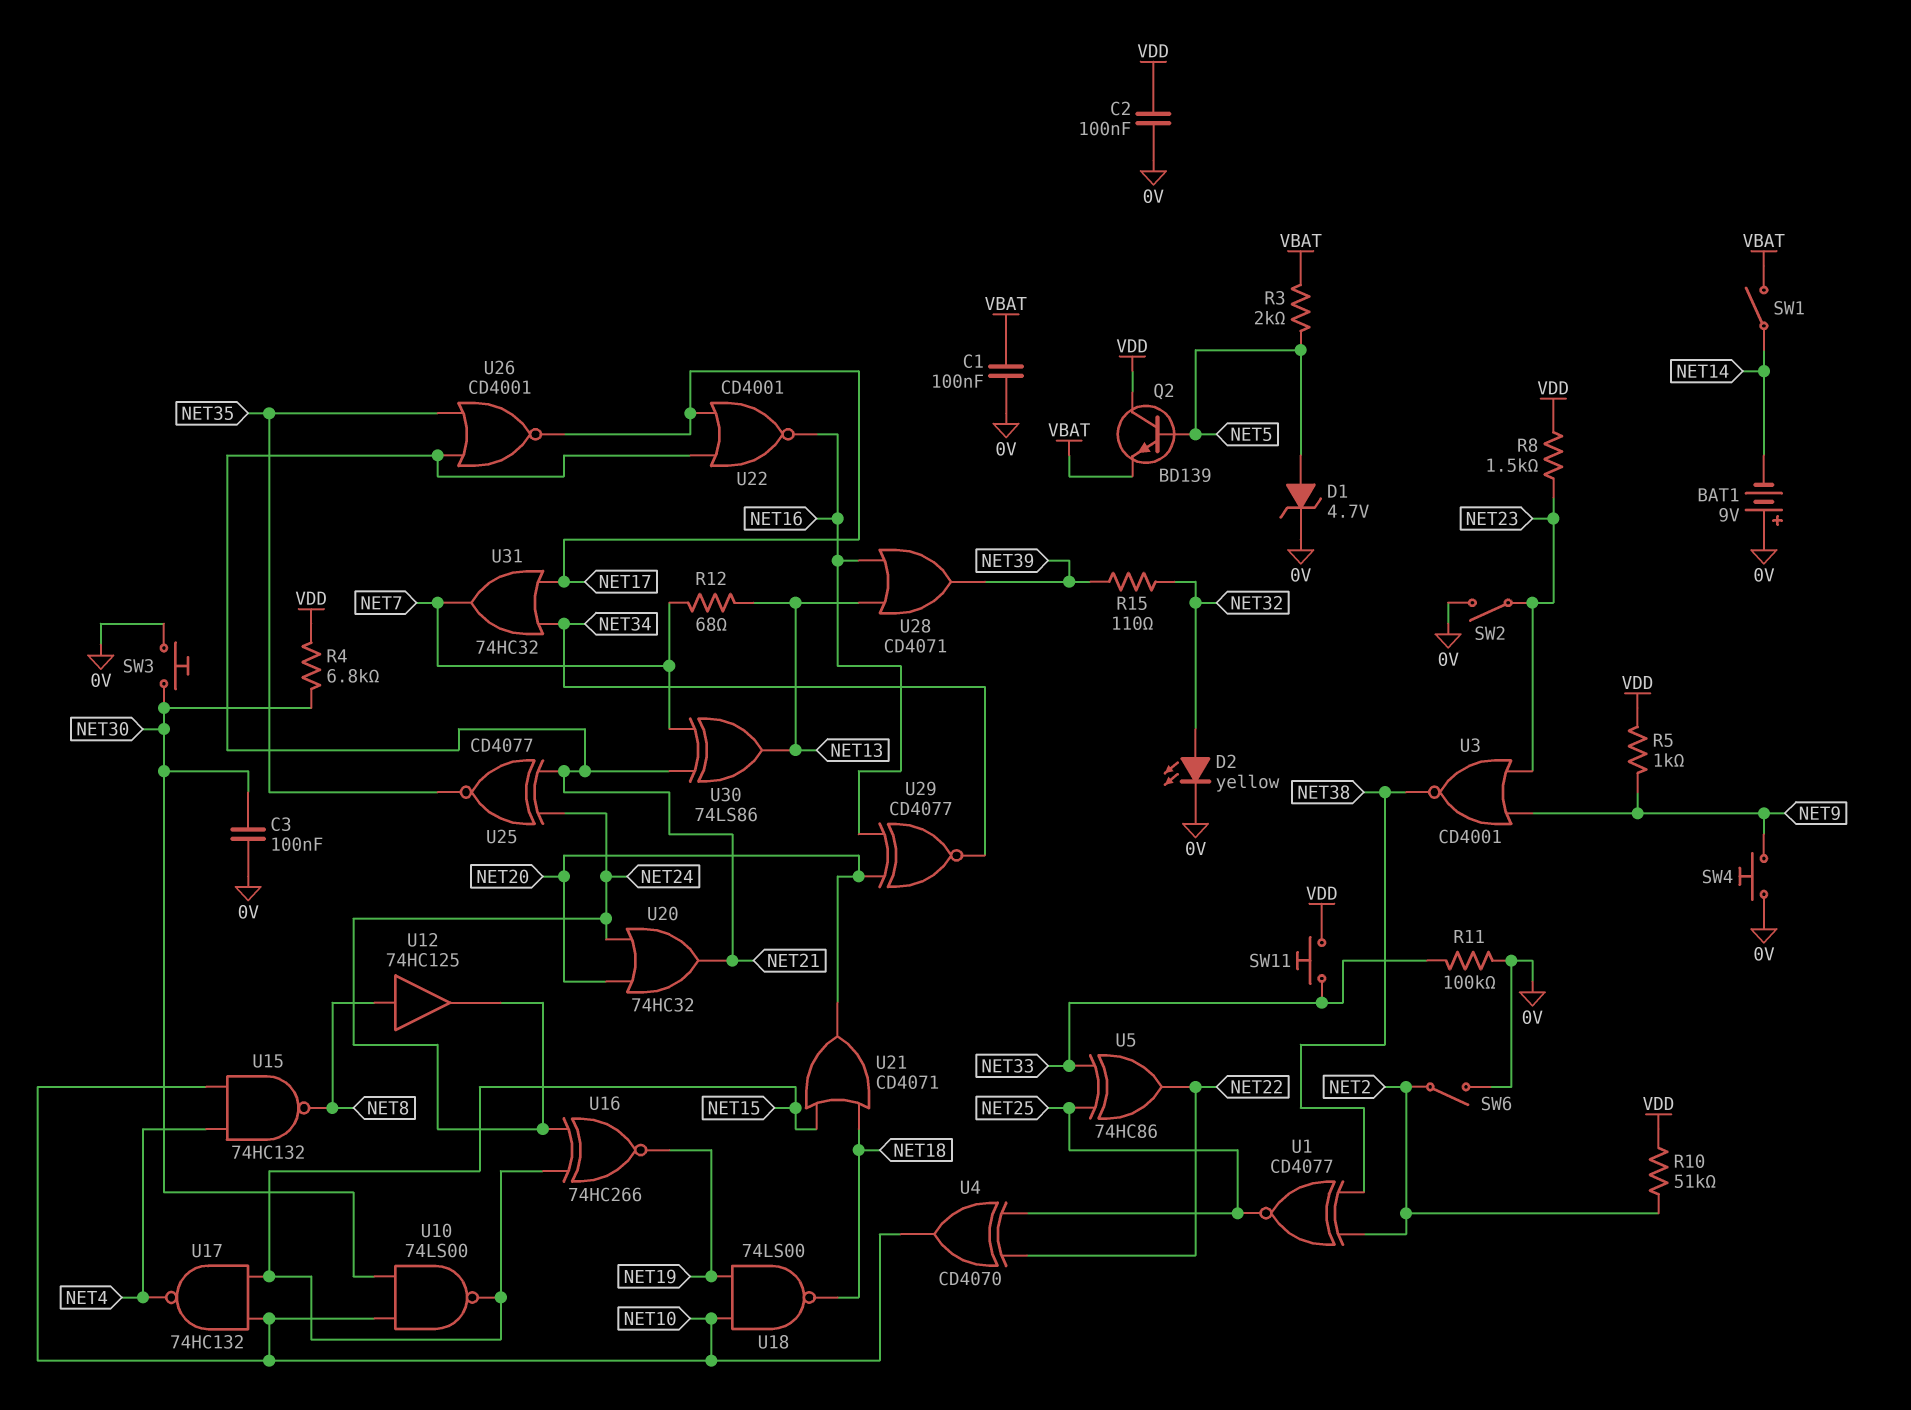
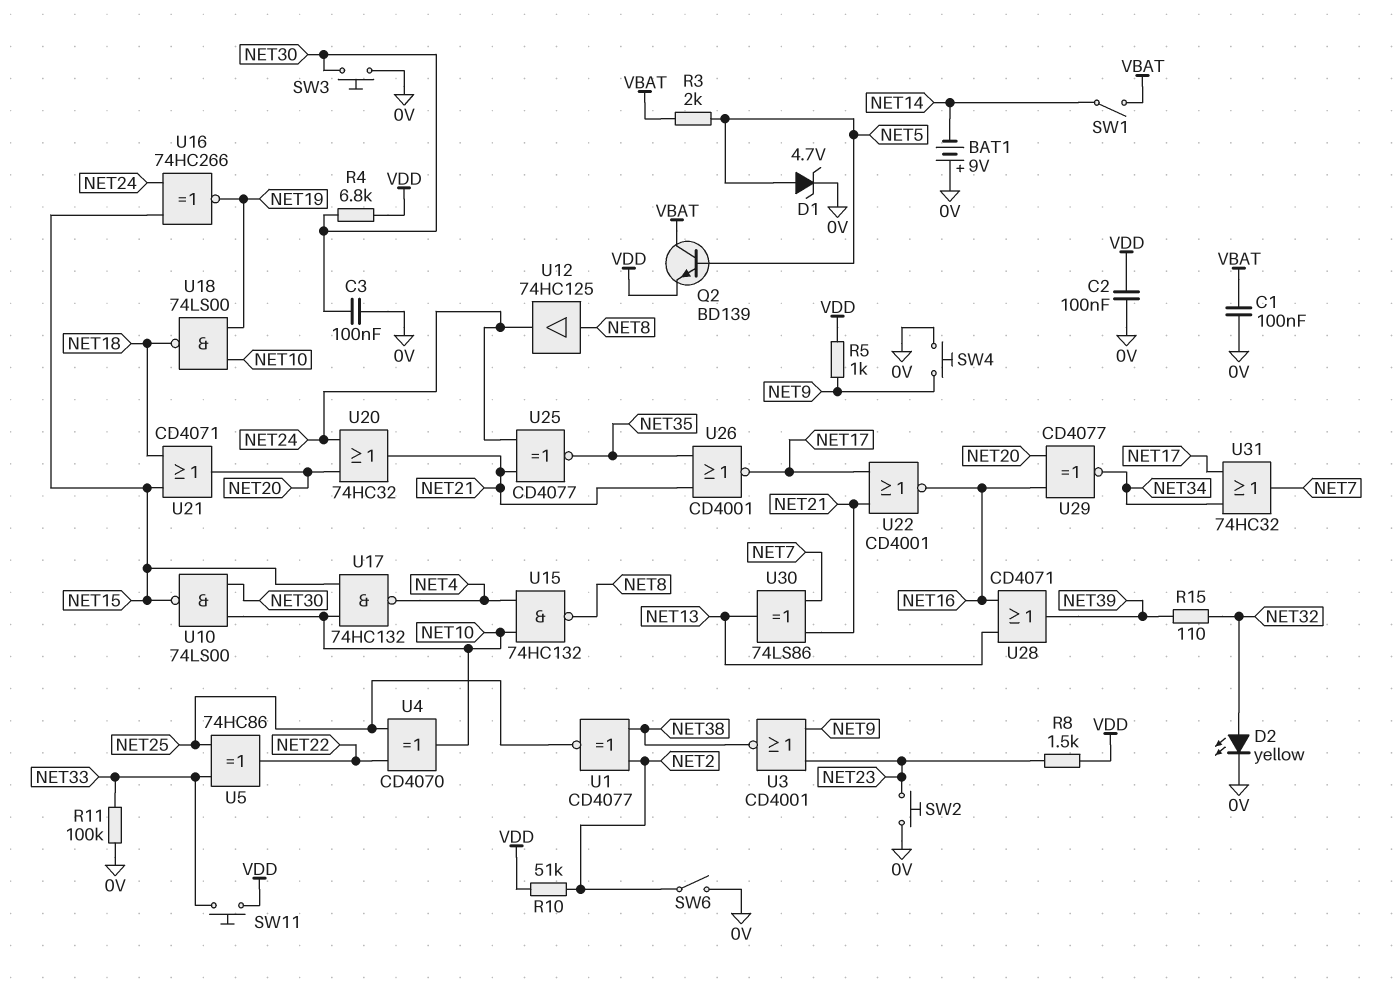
Q2: NPN BD139 (B NET5, C VDD, E VBAT) -> NPN BD139 (B NET5, C VBAT, E VDD)
R12: 68 (NET7, NET13) -> none
SW2: switch (0V, NET23) -> button (0V, NET23)

